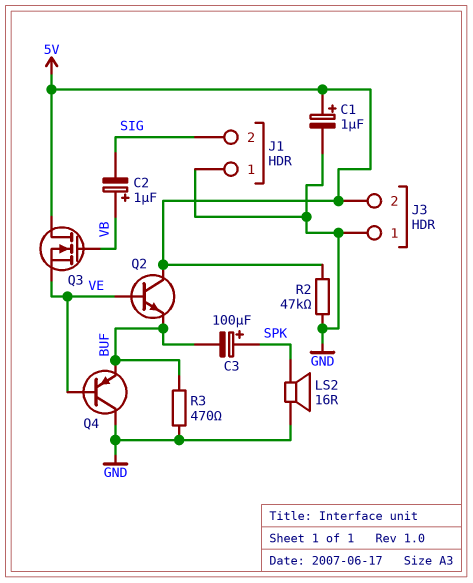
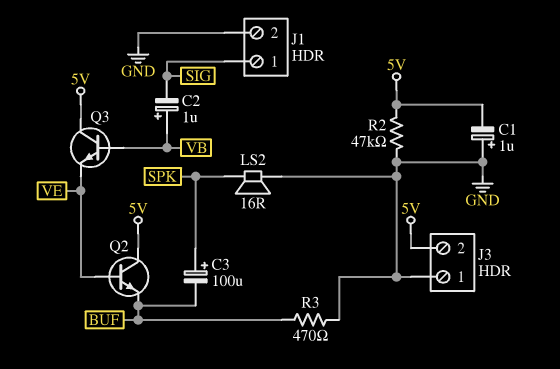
C1: 1uF (plus 5V, minus GND) -> 1uF (plus GND, minus 5V)
J1 pin 1: GND -> SIG
J1 pin 2: SIG -> GND
Q3: NMOS (G VB, D 5V, S VE) -> NPN (B VB, C 5V, E VE)
Q4: PNP (B VE, C GND, E BUF) -> none

